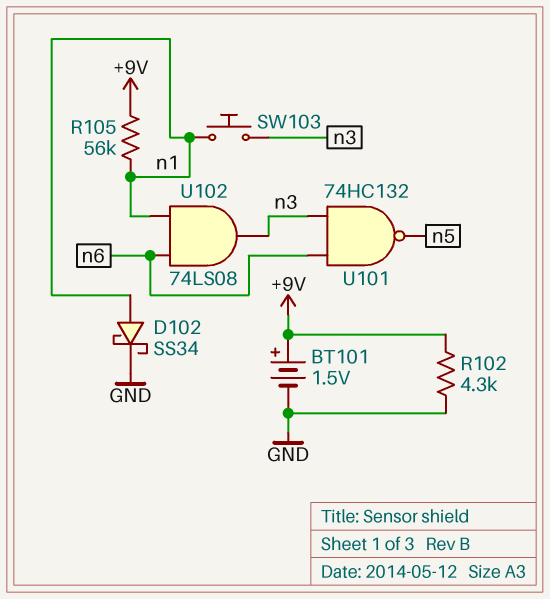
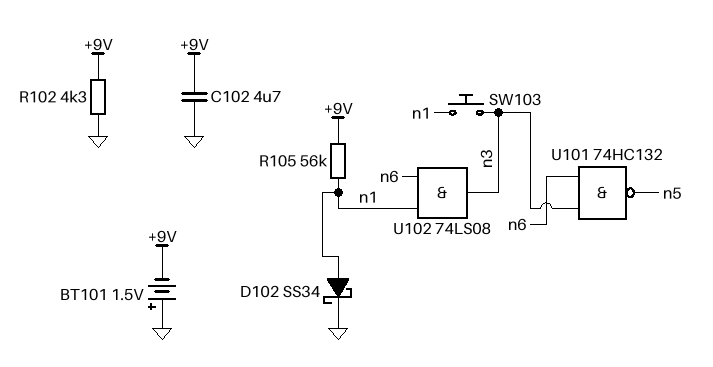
BT101: 1.5V (plus +9V, minus GND) -> 1.5V (plus GND, minus +9V)
C102: none -> 4.7uF (+9V, GND)

